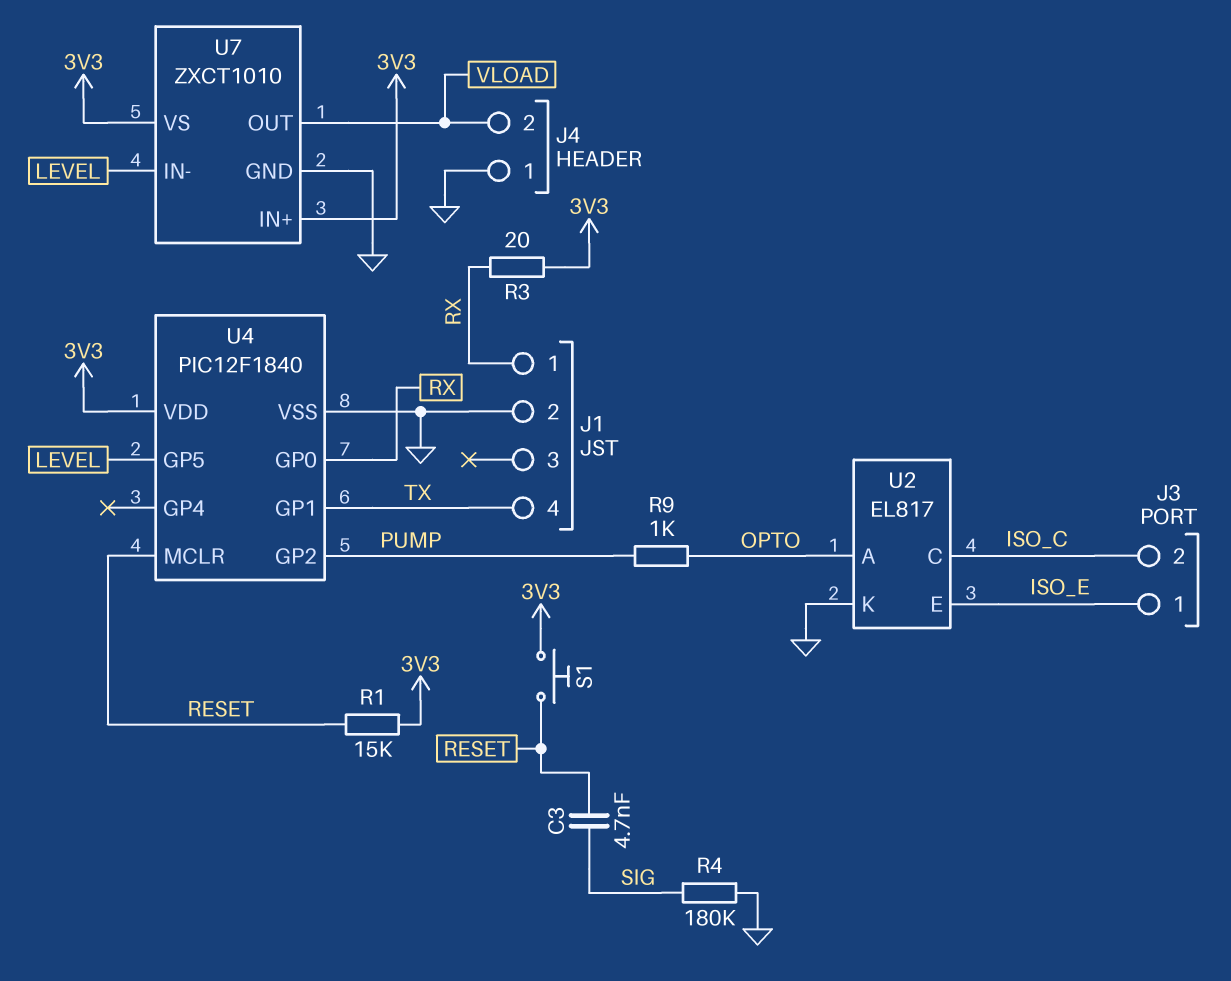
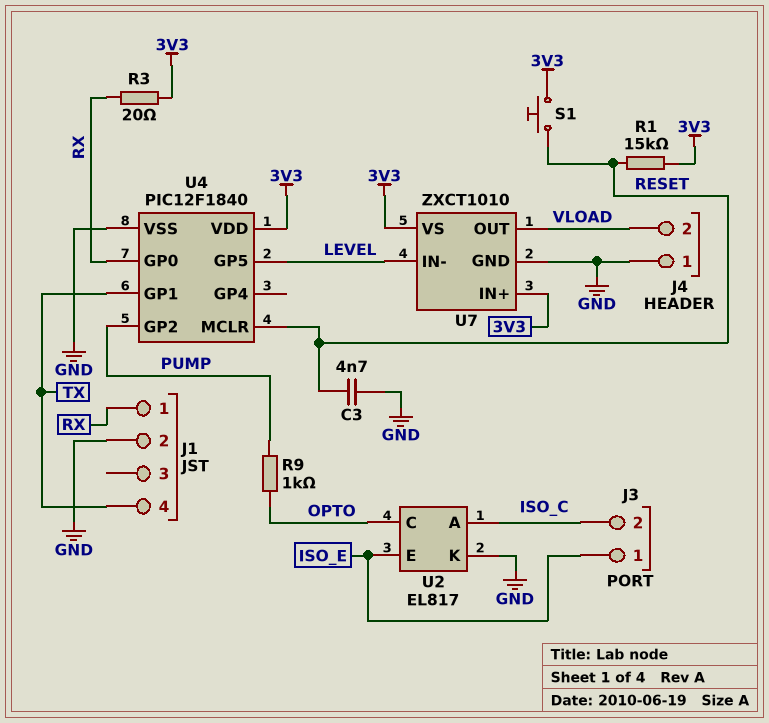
C3: 4.7nF (RESET, SIG) -> 4.7nF (GND, RESET)
R4: 180k (GND, SIG) -> none
U2 pin A: OPTO -> ISO_C
U2 pin C: ISO_C -> OPTO

